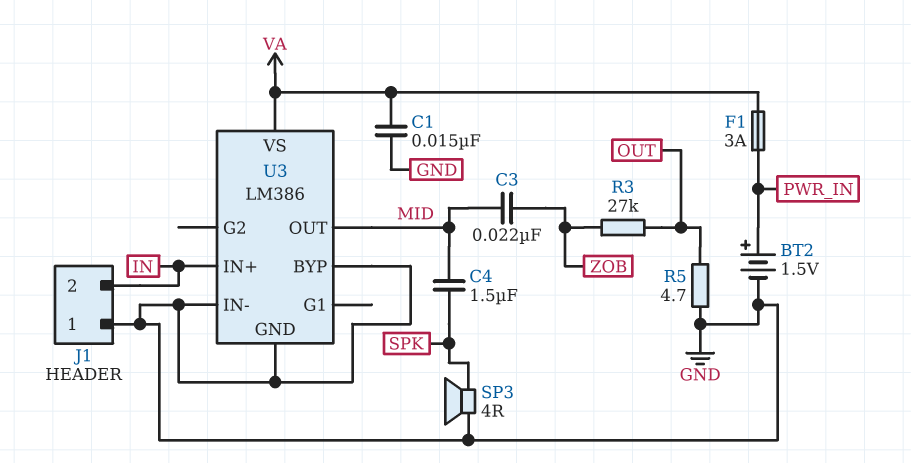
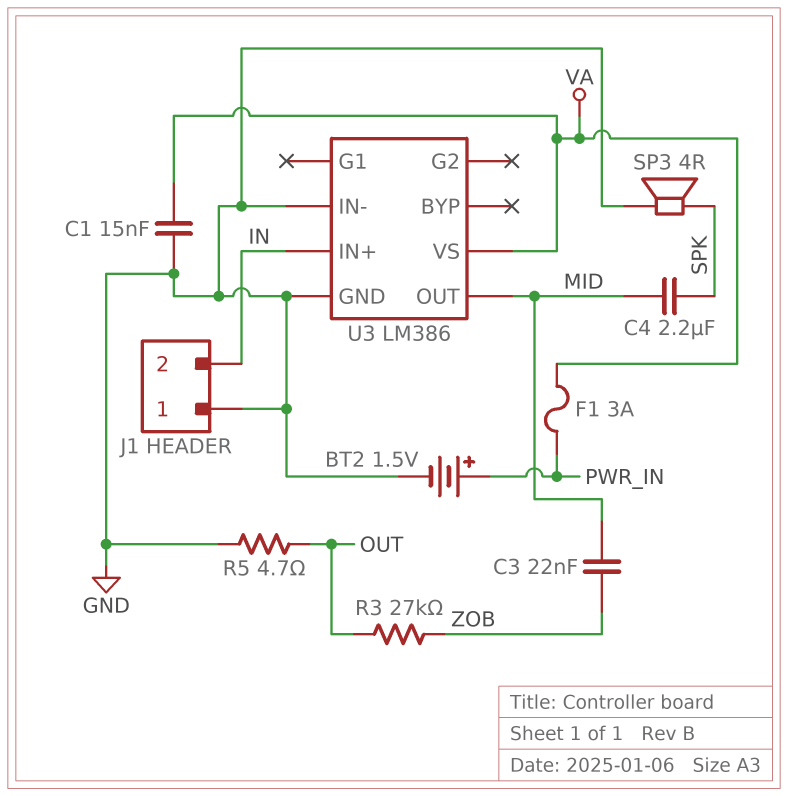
C4: 1.5uF (MID, SPK) -> 2.2uF (MID, SPK)
U3 pin BYP: GND -> none

